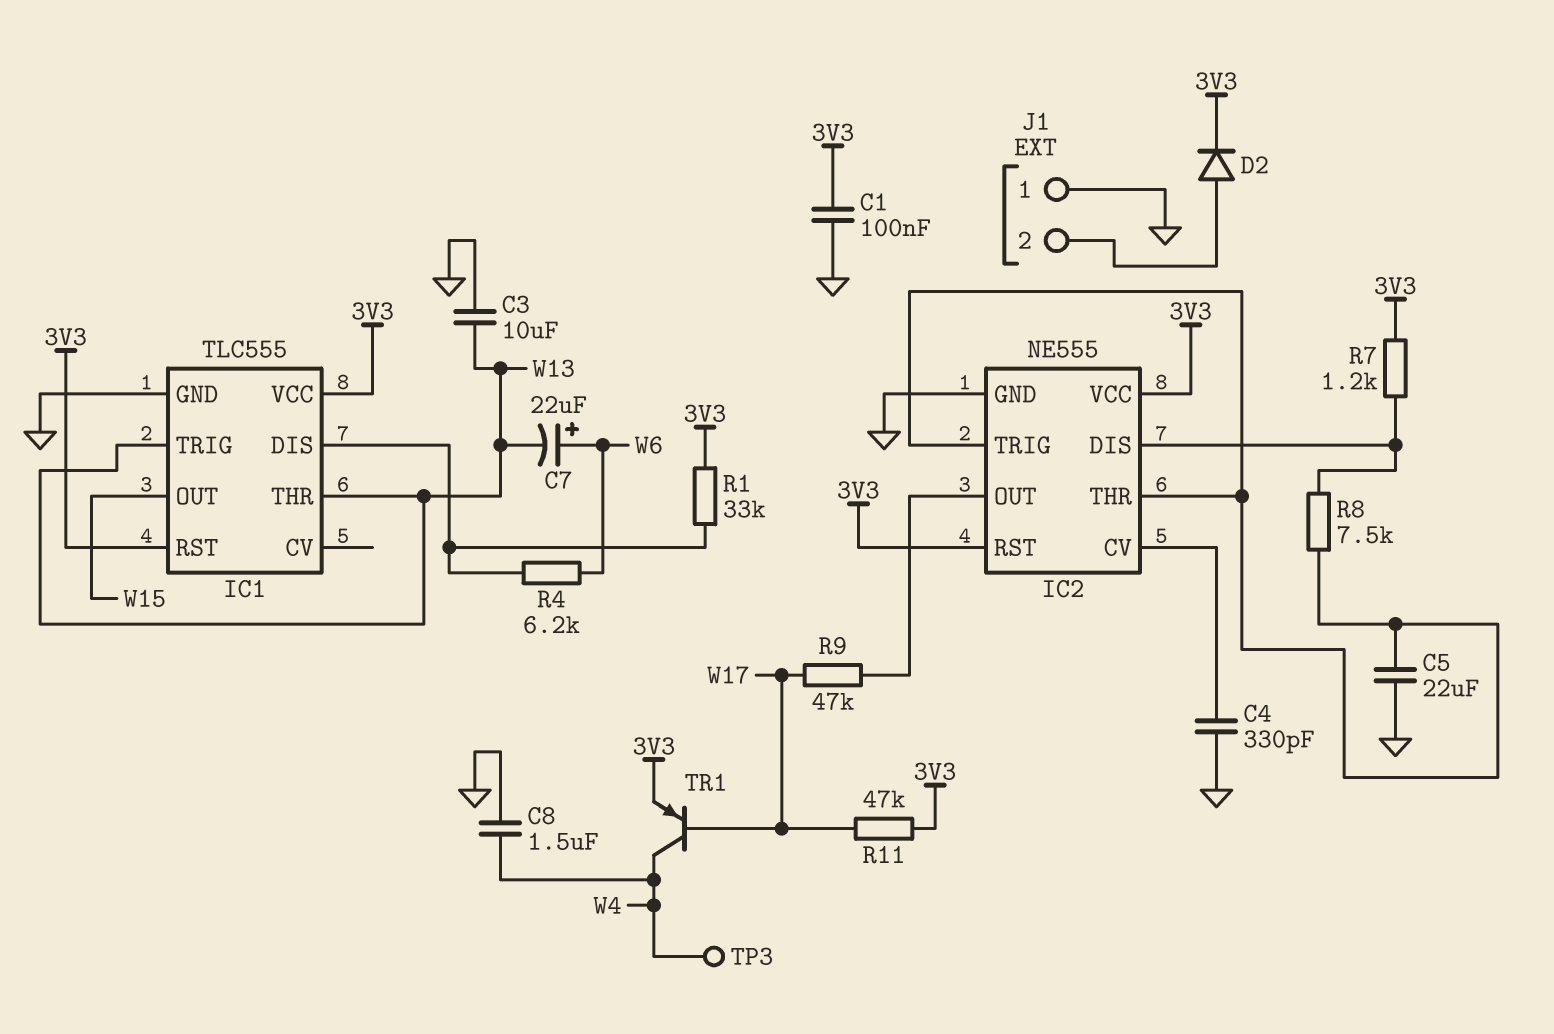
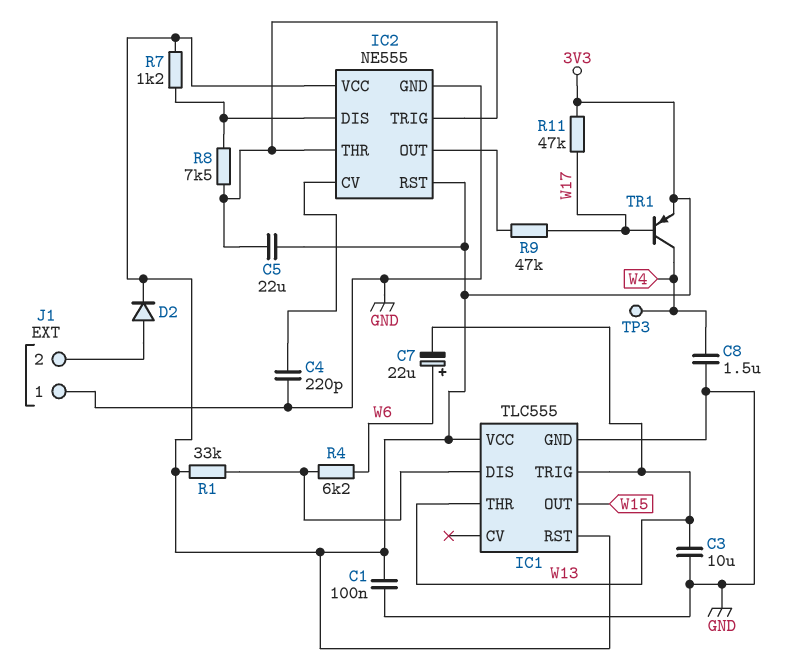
C4: 330pF (GND, IC2/CV) -> 220pF (GND, IC2/CV)
C5: 22uF (GND, IC2/THR) -> 22uF (3V3, IC2/THR)

